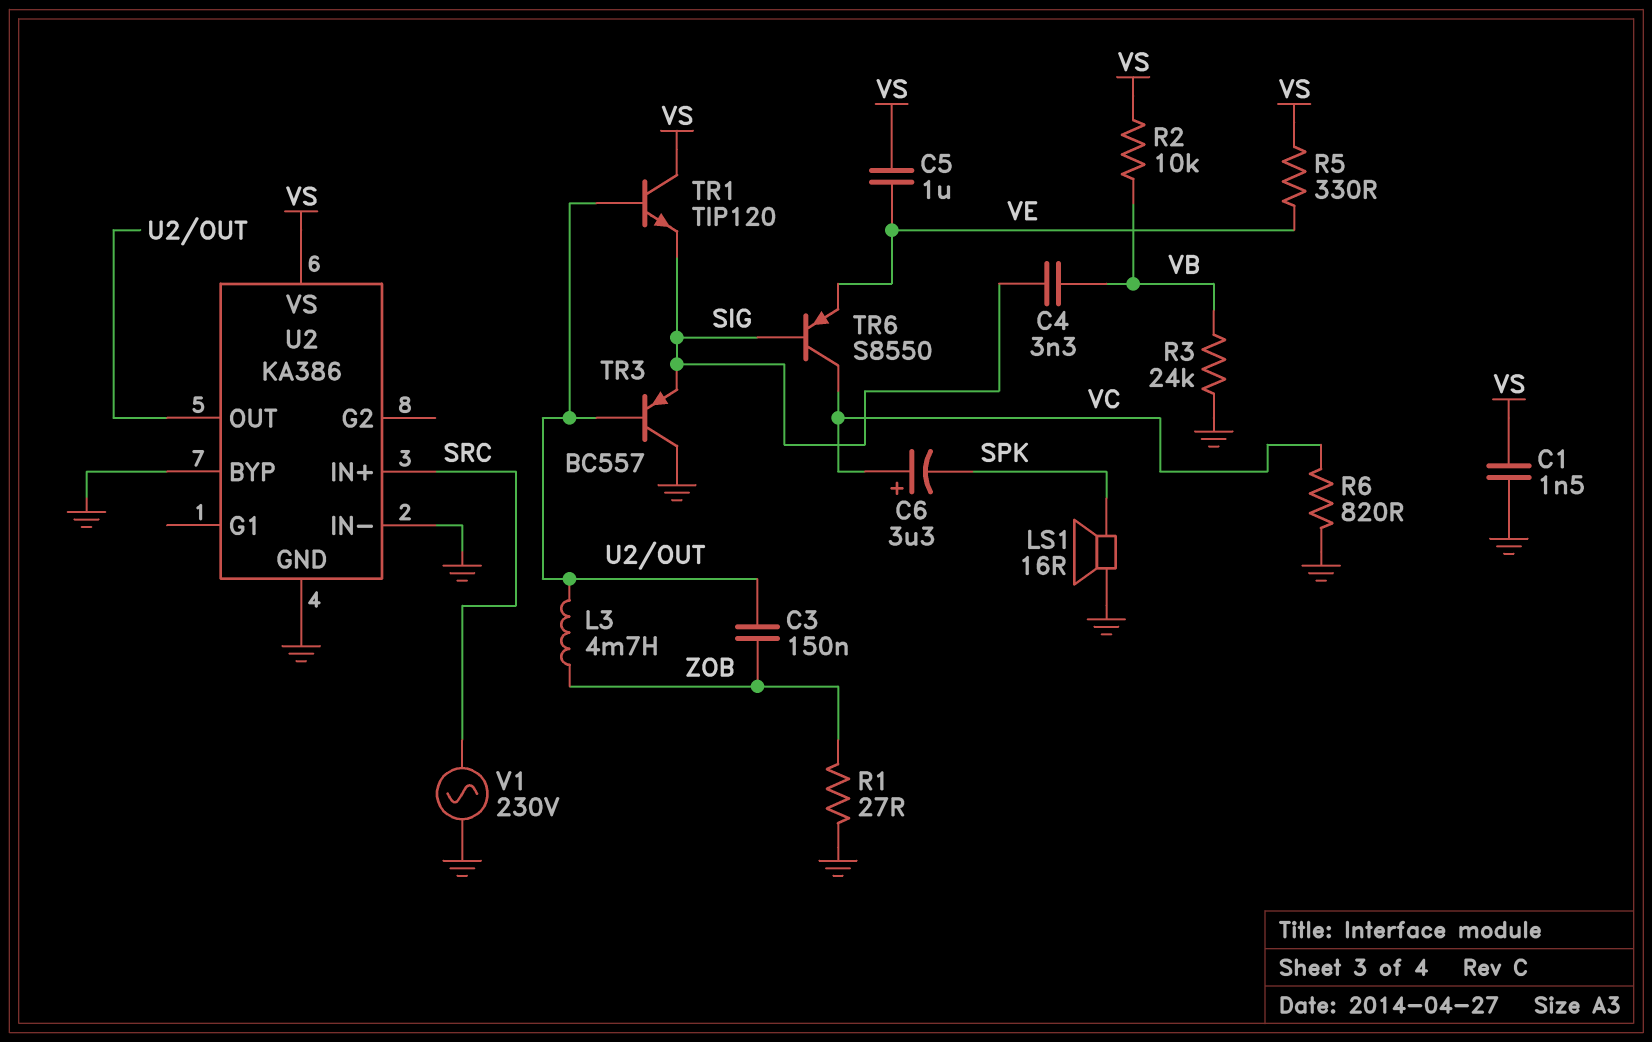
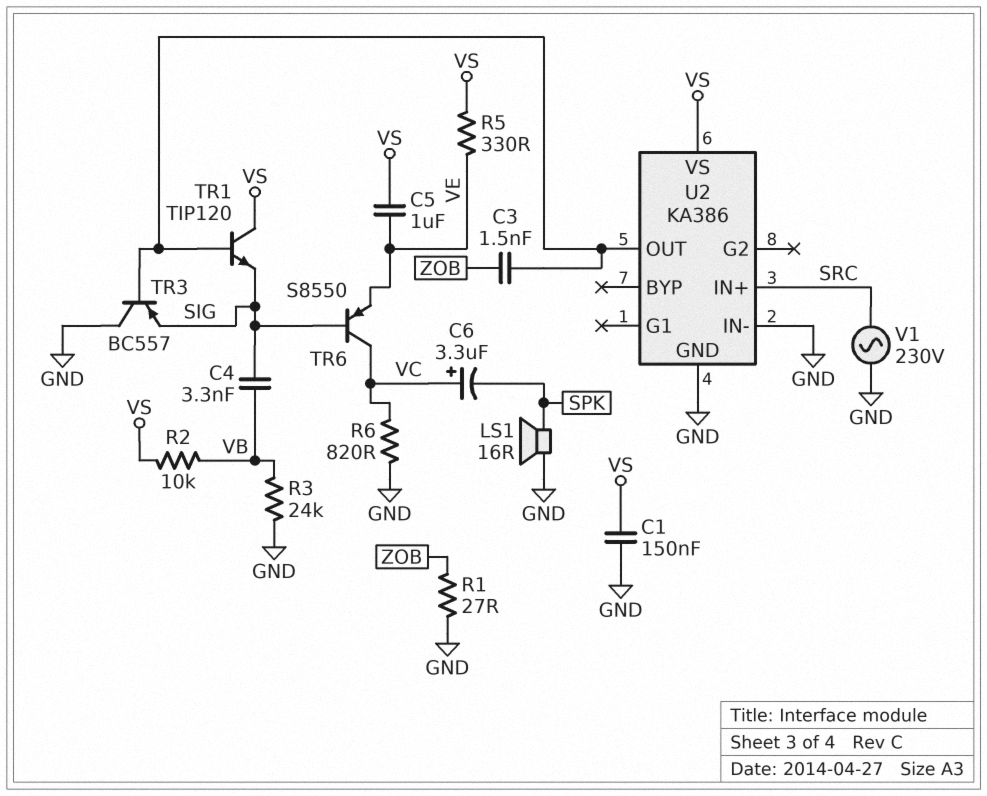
C1: 1.5nF (GND, VS) -> 150nF (GND, VS)
C3: 150nF (U2/OUT, ZOB) -> 1.5nF (U2/OUT, ZOB)
L3: 4.7mH (U2/OUT, ZOB) -> none
U2 pin BYP: GND -> none

